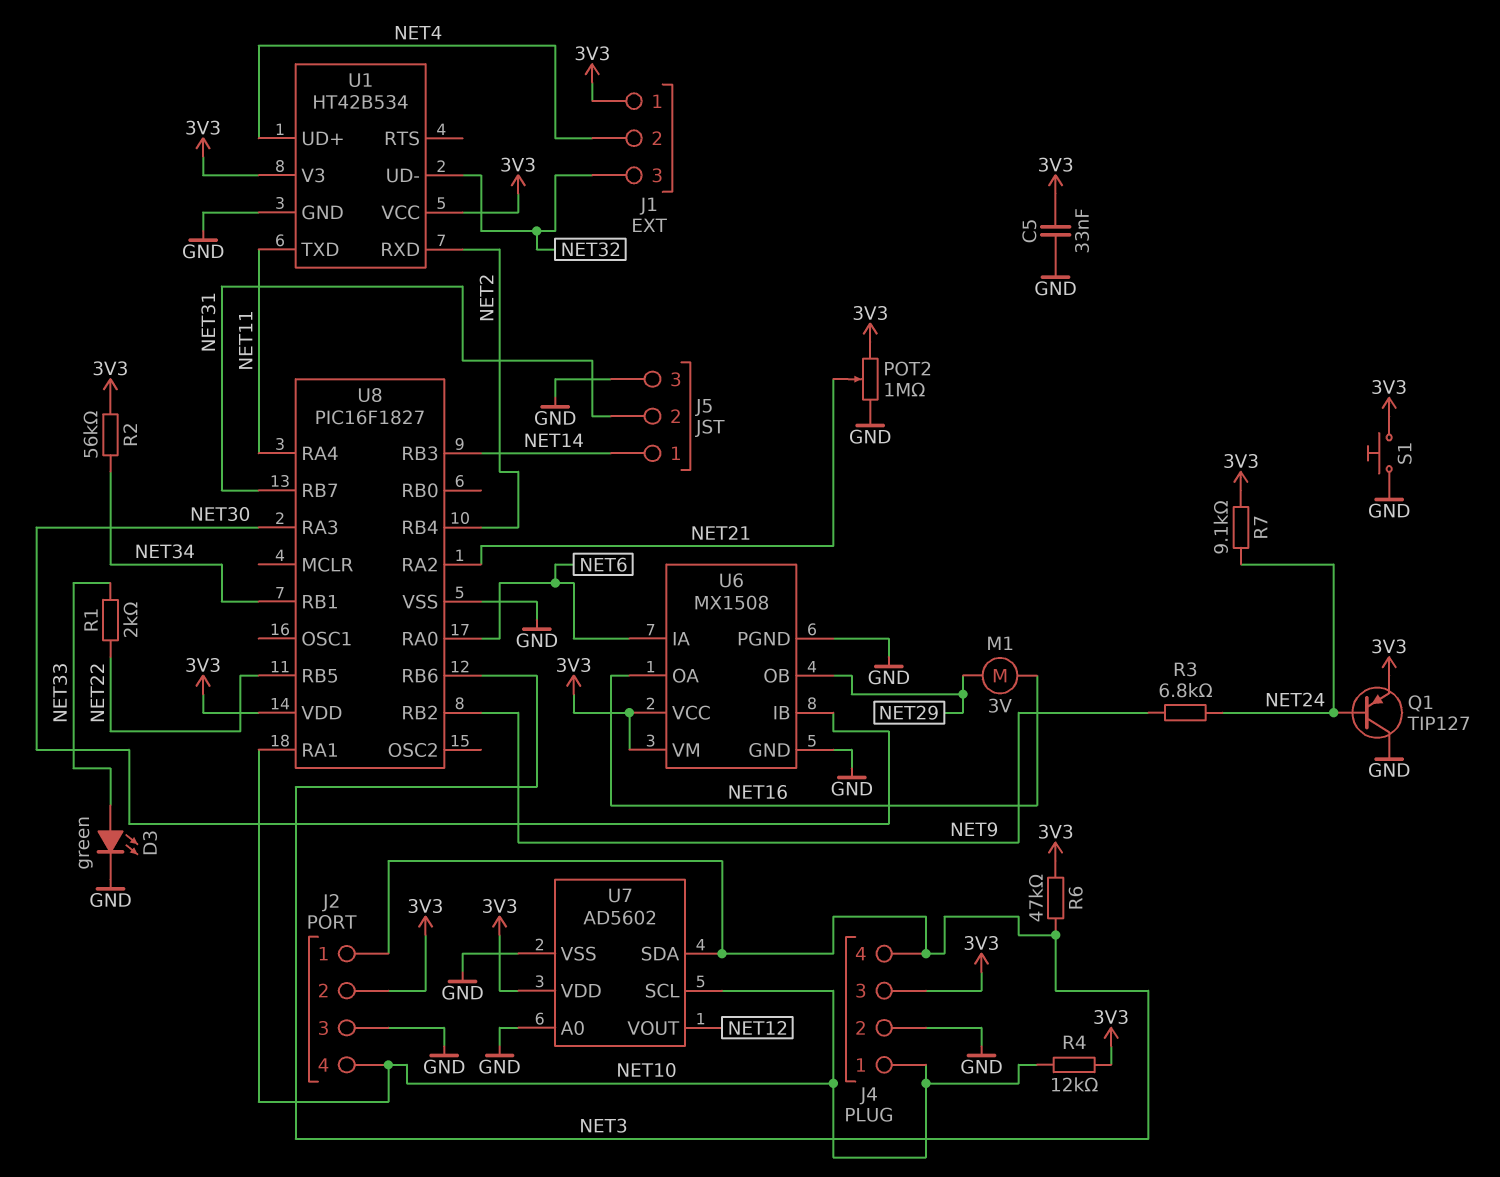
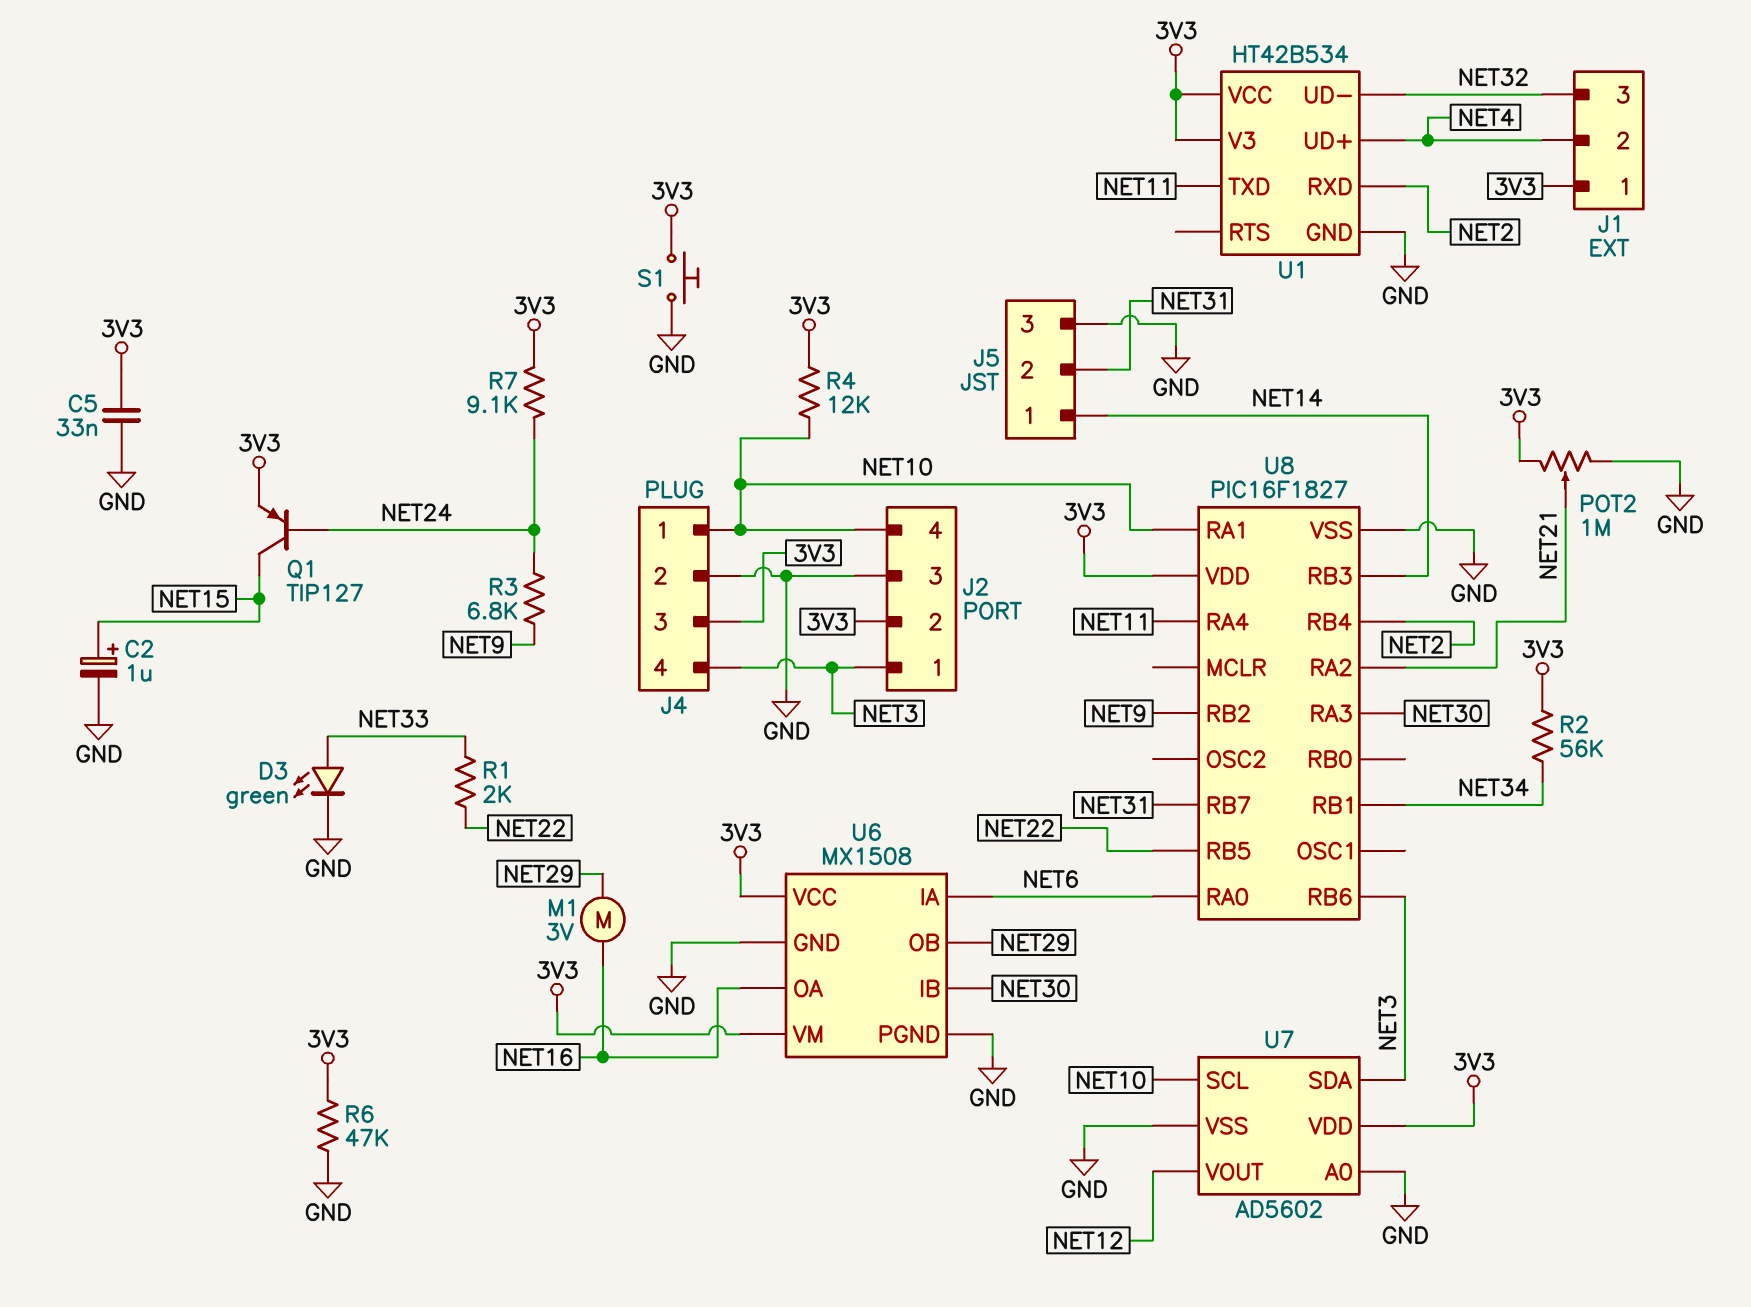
C2: none -> 1uF (plus NET15, minus GND)
Q1: PNP TIP127 (B NET24, C GND, E 3V3) -> PNP TIP127 (B NET24, C NET15, E 3V3)
R6: 47k (3V3, NET3) -> 47k (3V3, GND)

